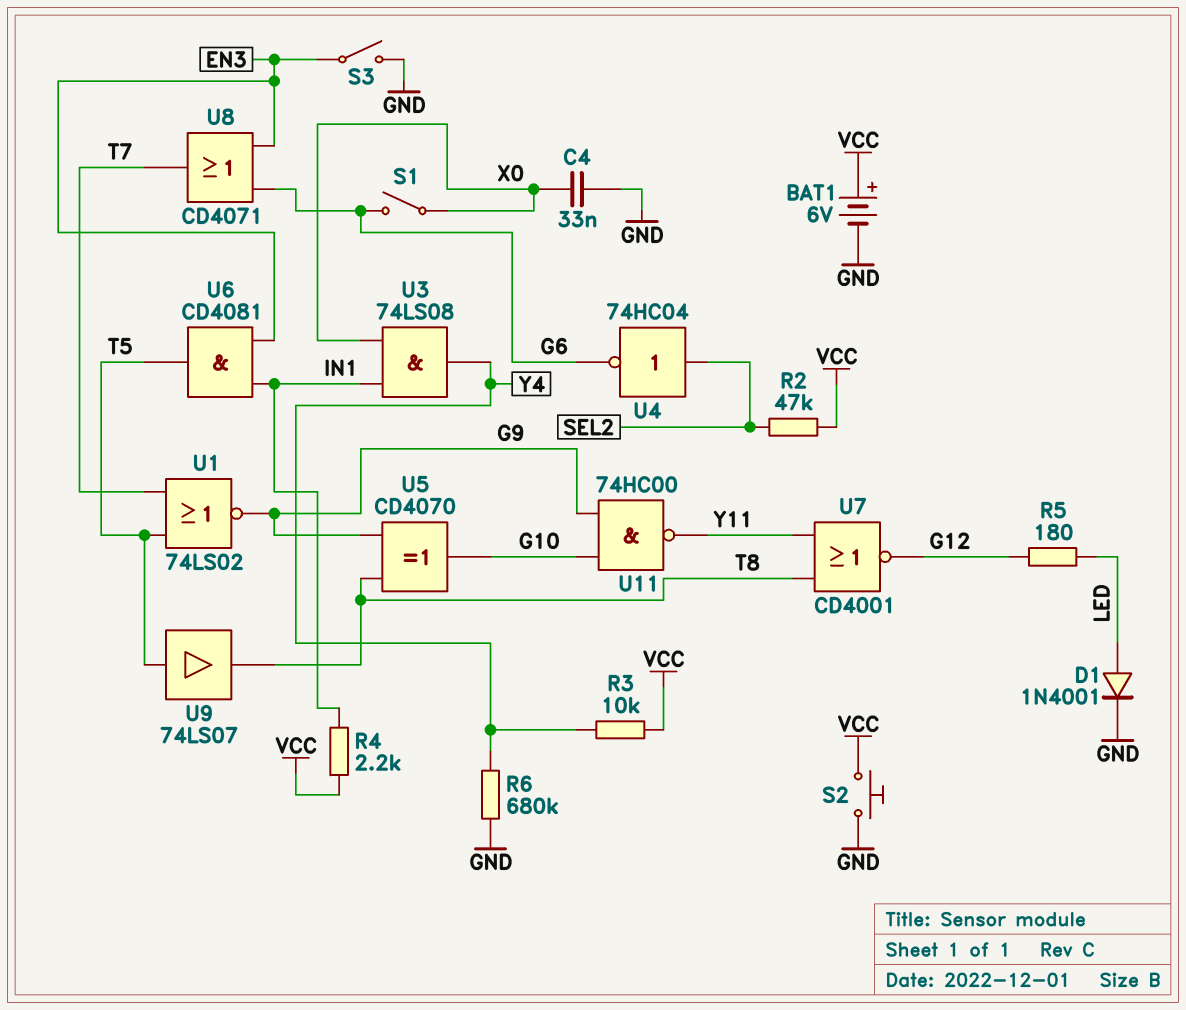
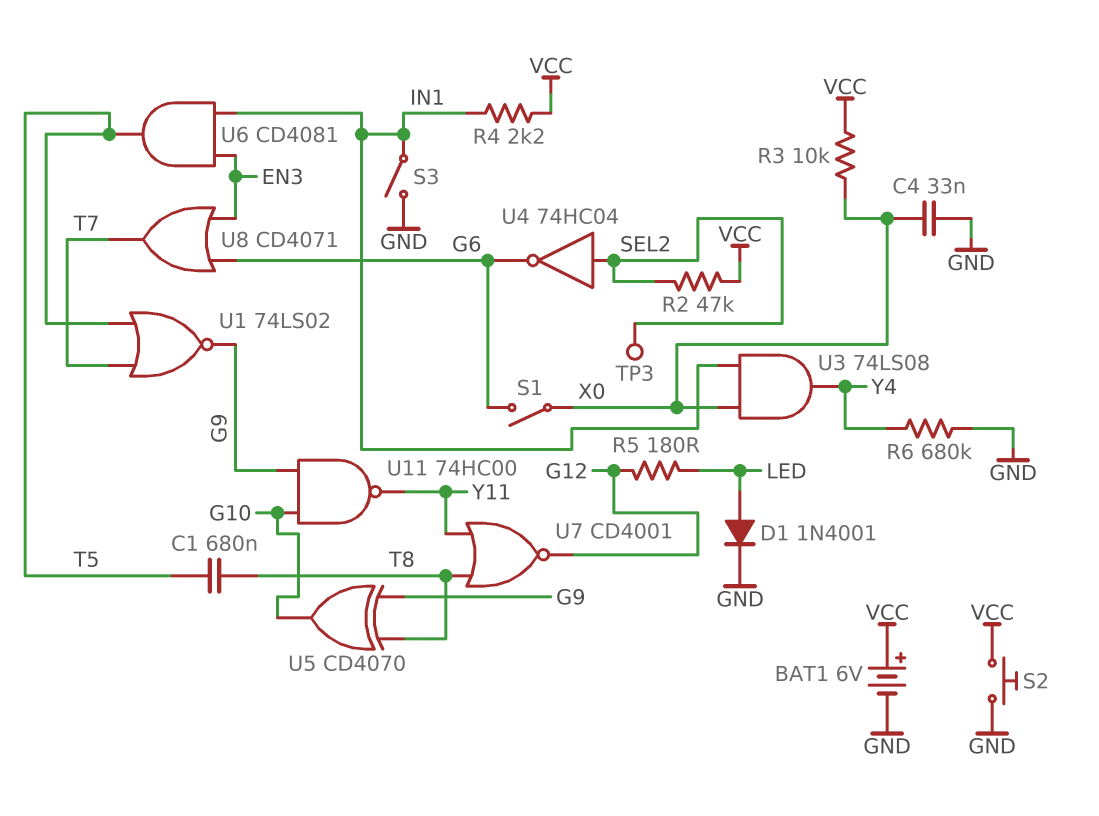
C1: none -> 680nF (T5, T8)
R3: 10k (VCC, Y4) -> 10k (VCC, X0)
S3: switch (EN3, GND) -> switch (GND, IN1)
TP3: none -> test point (SEL2)
U9: buffer 74LS07 (in T5, out T8) -> none

